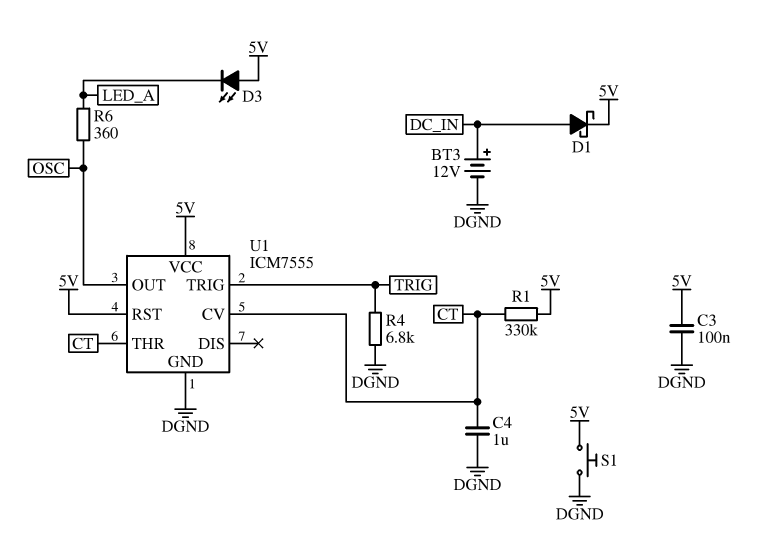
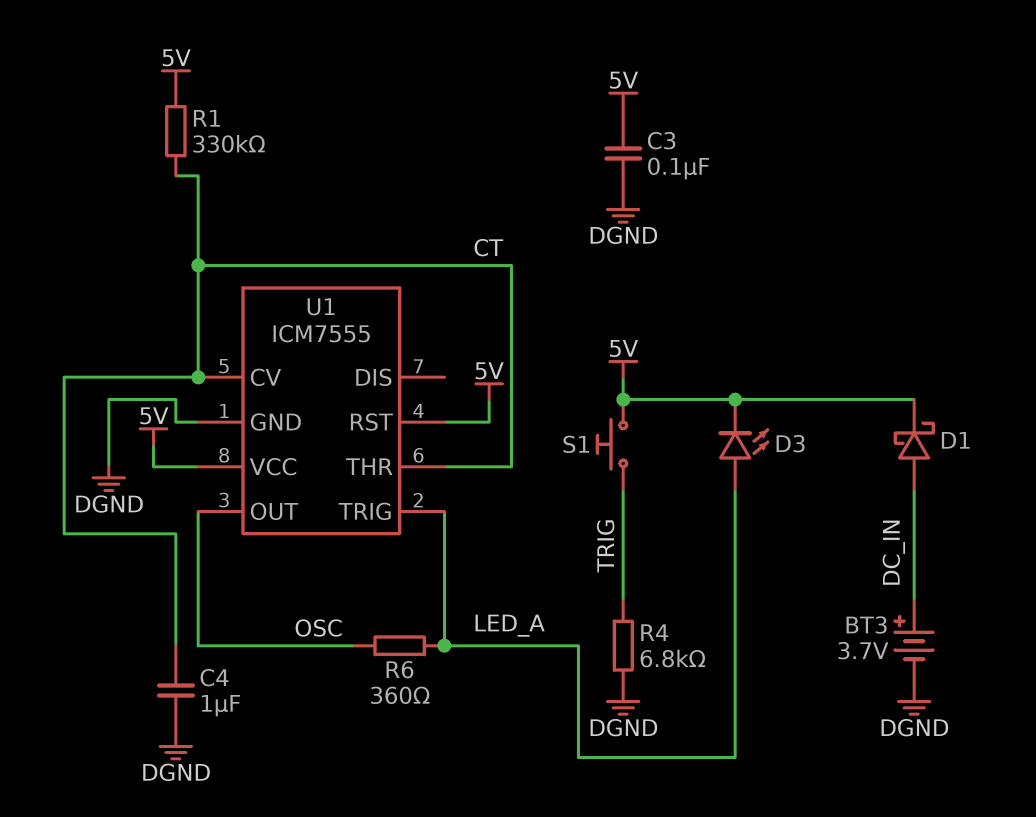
BT3: 12V (plus DC_IN, minus DGND) -> 3.7V (plus DC_IN, minus DGND)
D3: LED (A 5V, K LED_A) -> LED (A LED_A, K 5V)
S1: button (5V, DGND) -> button (5V, TRIG)
U1 pin TRIG: TRIG -> LED_A

